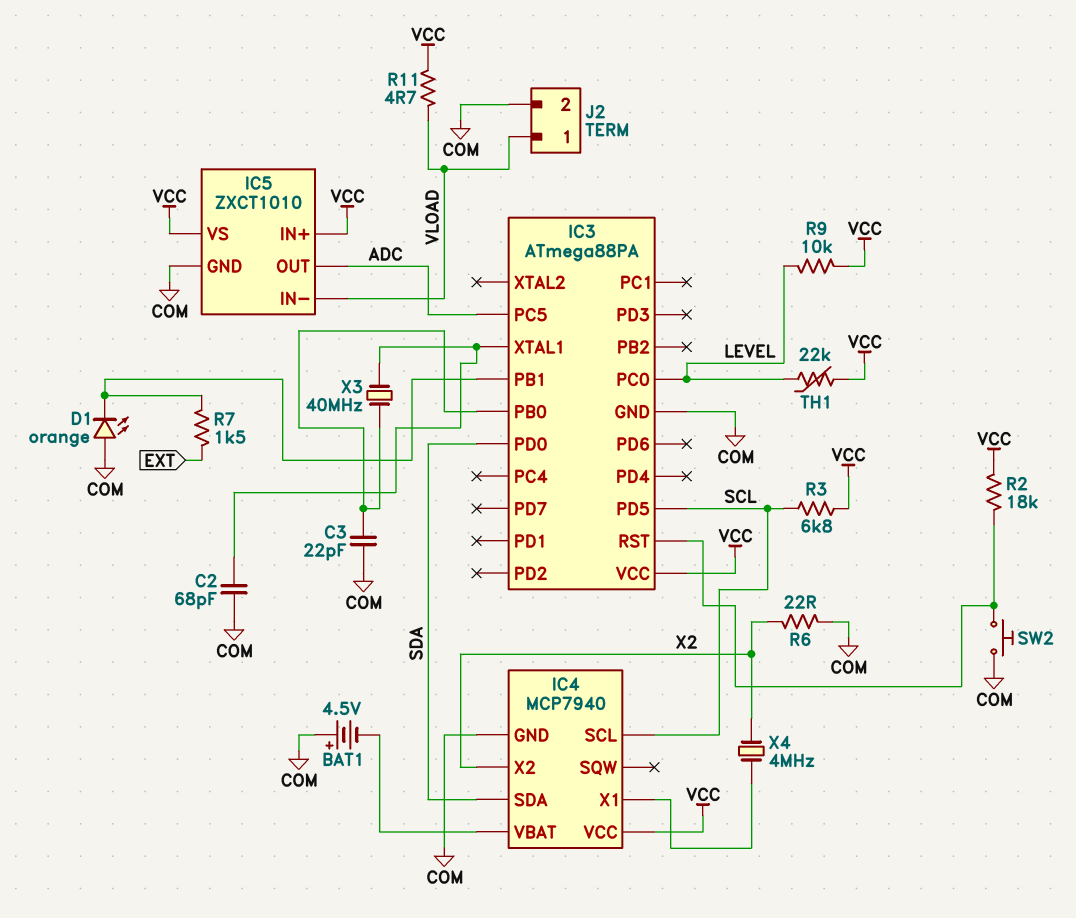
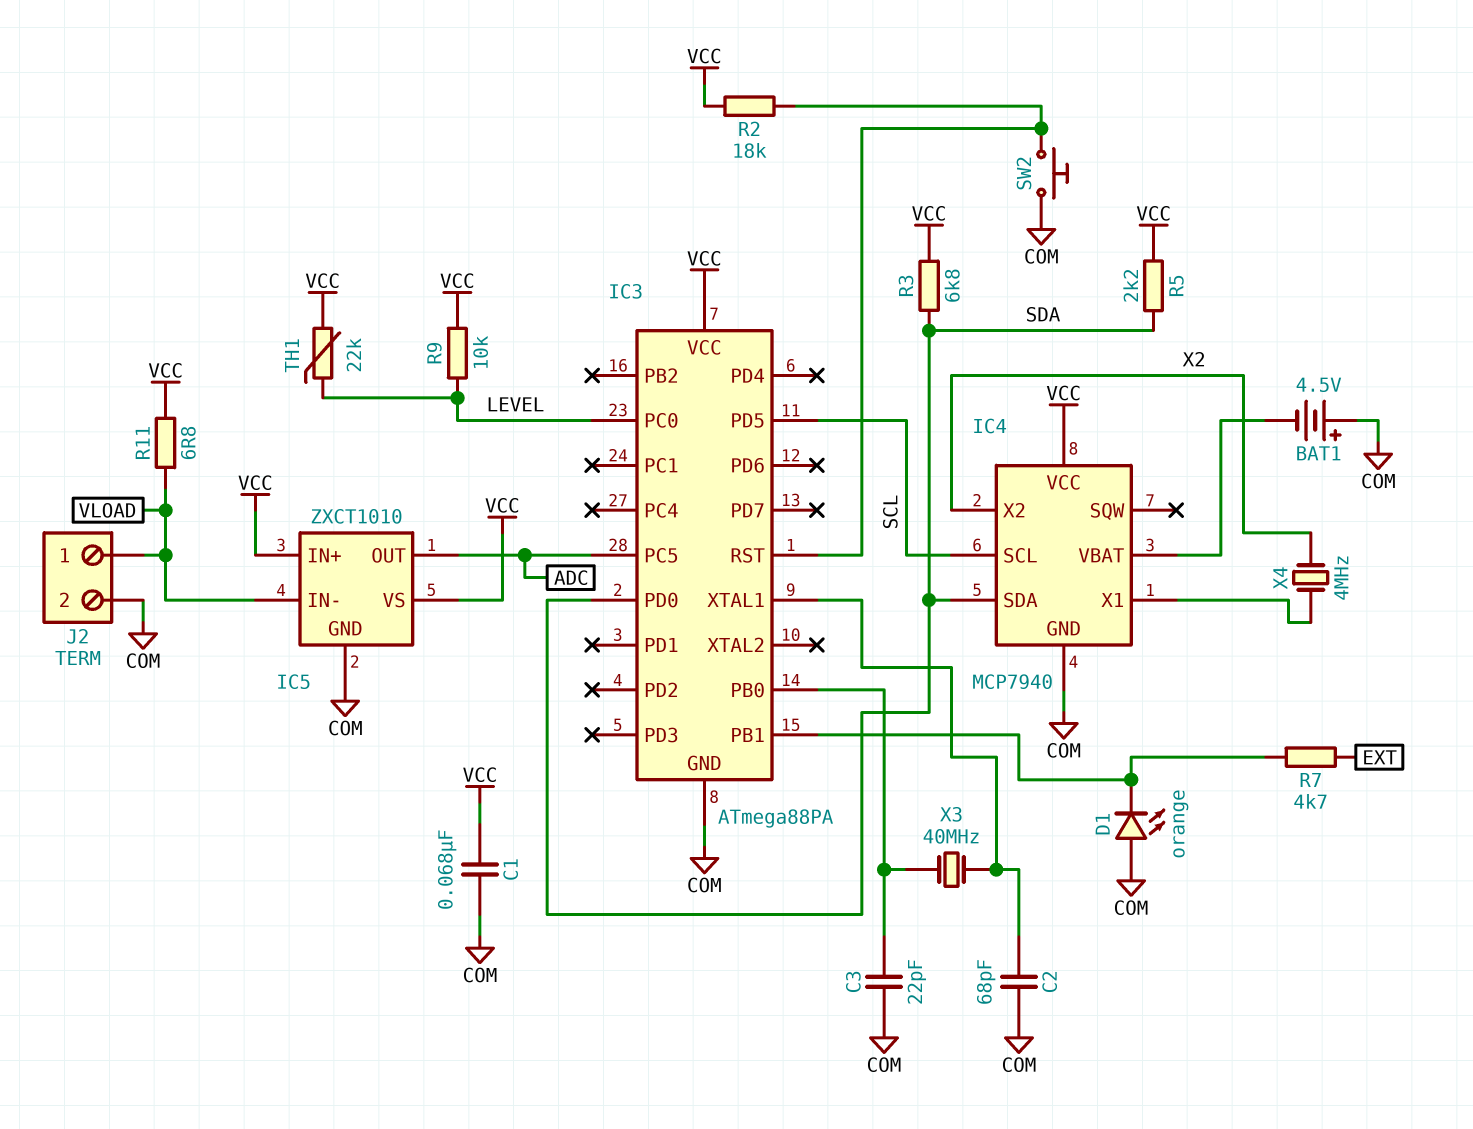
C1: none -> 68nF (COM, VCC)
R3: 6.8k (SCL, VCC) -> 6.8k (SDA, VCC)
R5: none -> 2.2k (SDA, VCC)
R6: 22 (COM, X2) -> none
R7: 1.5k (EXT, IC3/PB1) -> 4.7k (EXT, IC3/PB1)
R11: 4.7 (VCC, VLOAD) -> 6.8 (VCC, VLOAD)

